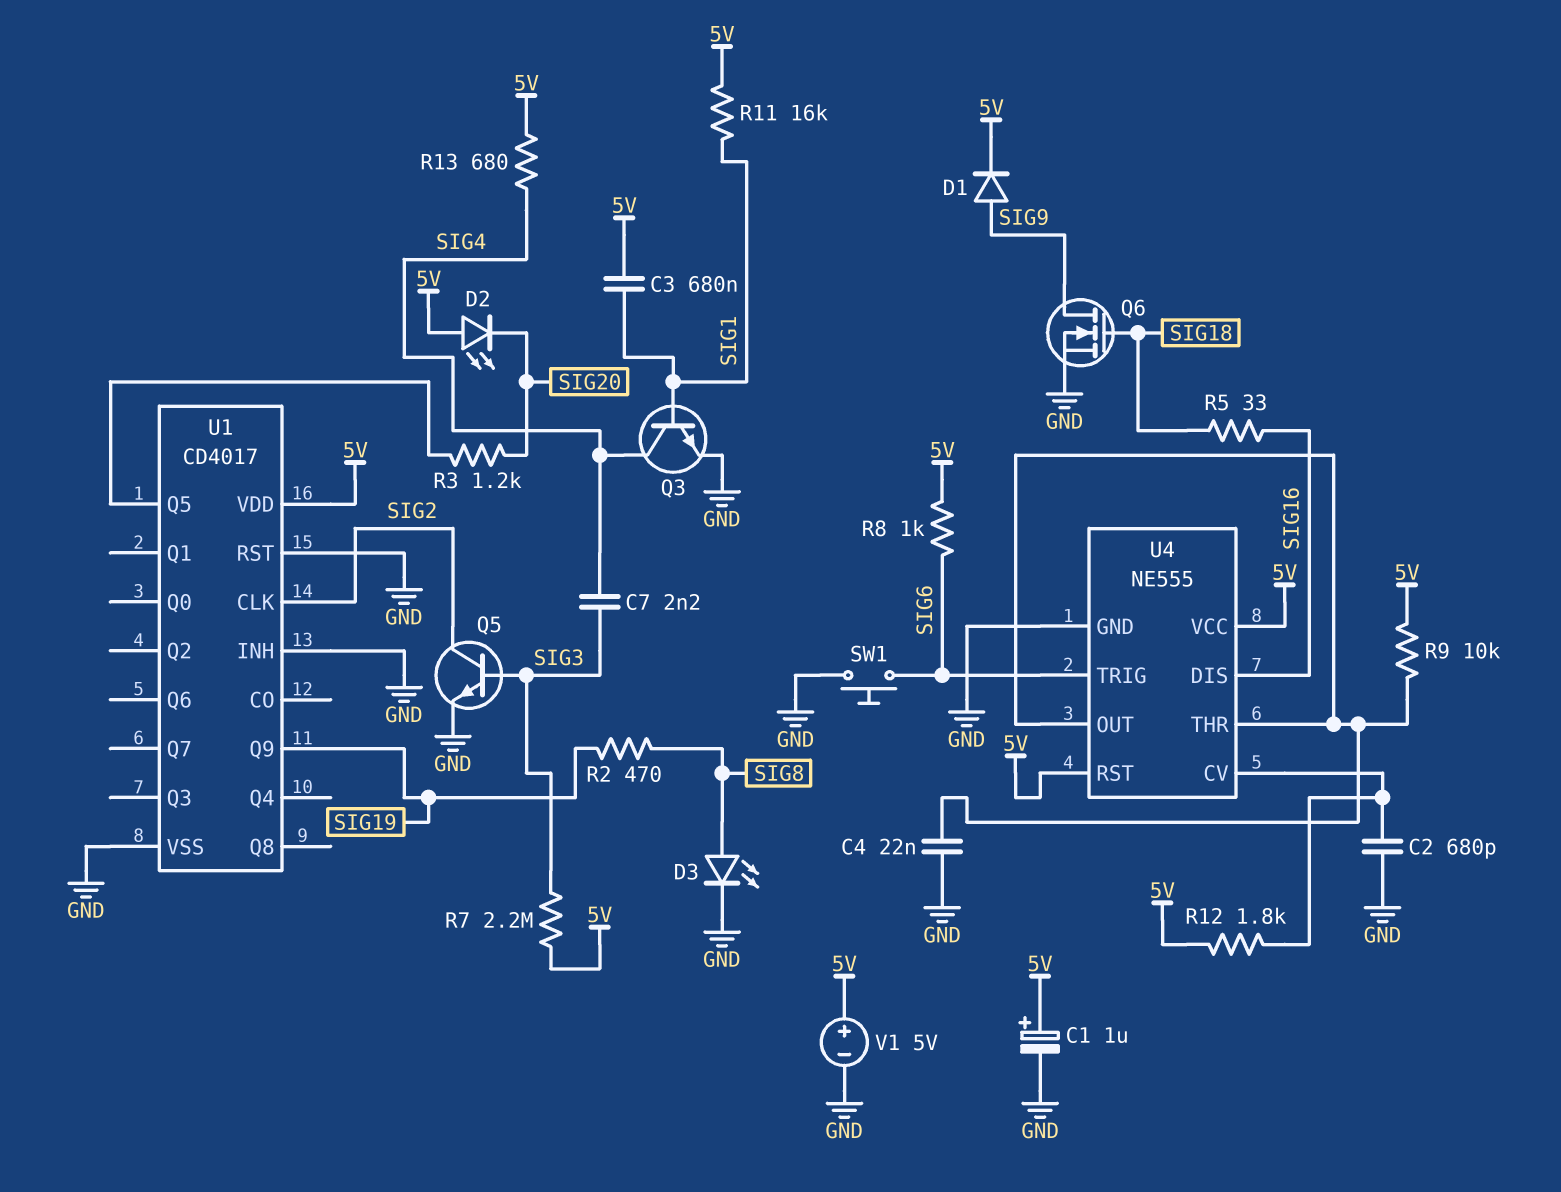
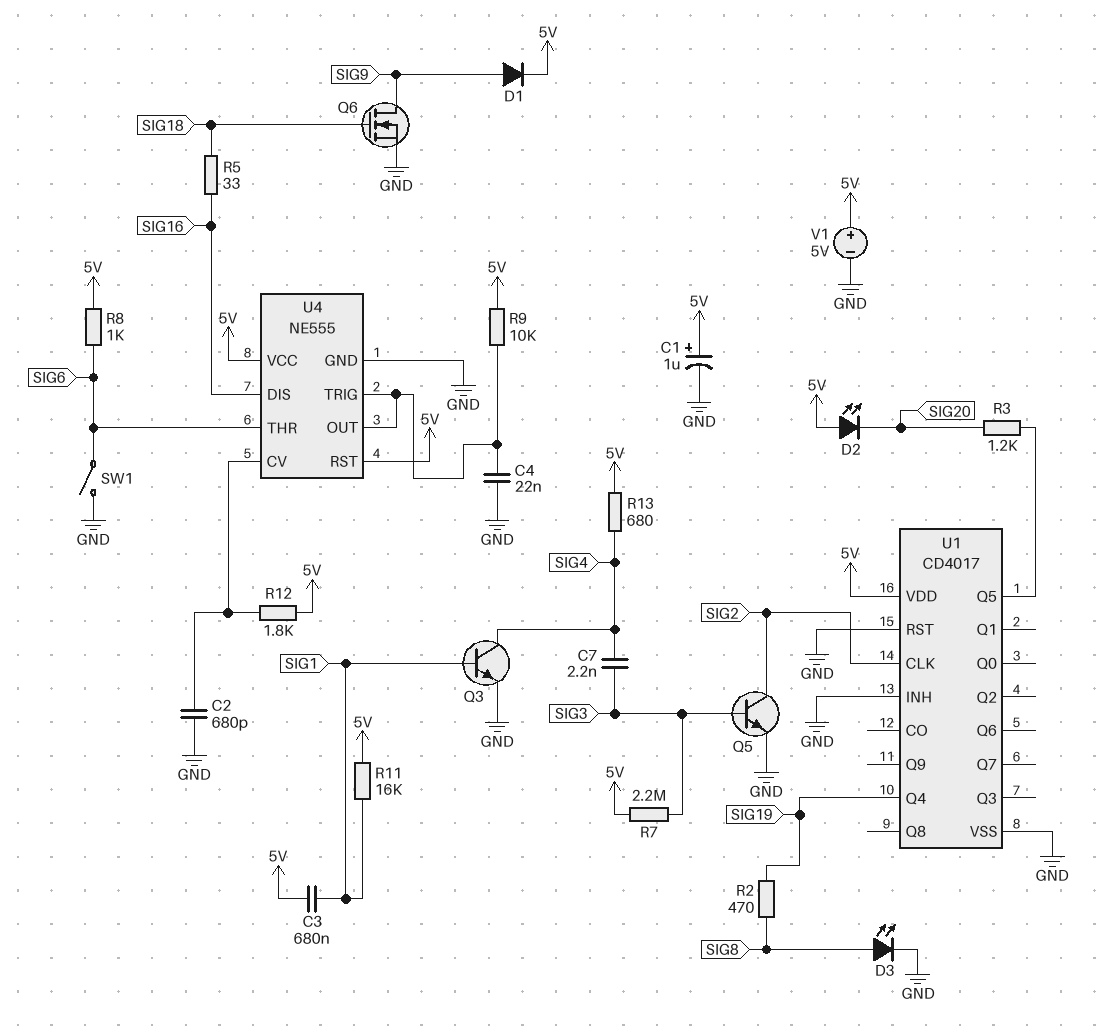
SW1: button (GND, SIG6) -> switch (GND, SIG6)
U1 pin Q4: none -> SIG19
U1 pin Q9: SIG19 -> none
U4 pin THR: U4/OUT -> SIG6
U4 pin TRIG: SIG6 -> U4/OUT

